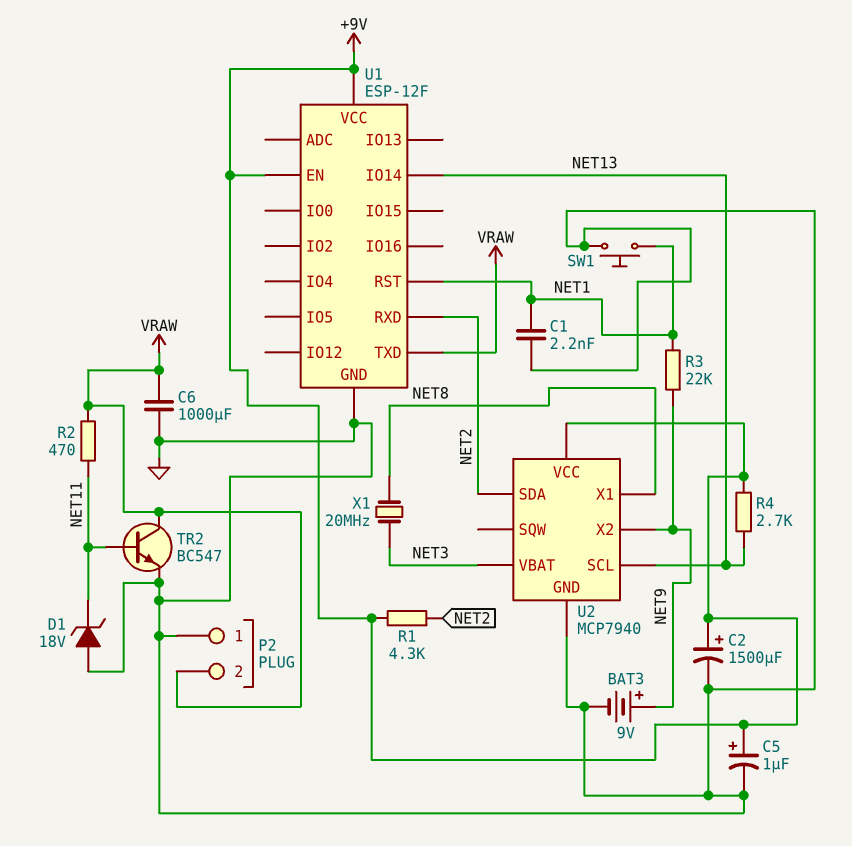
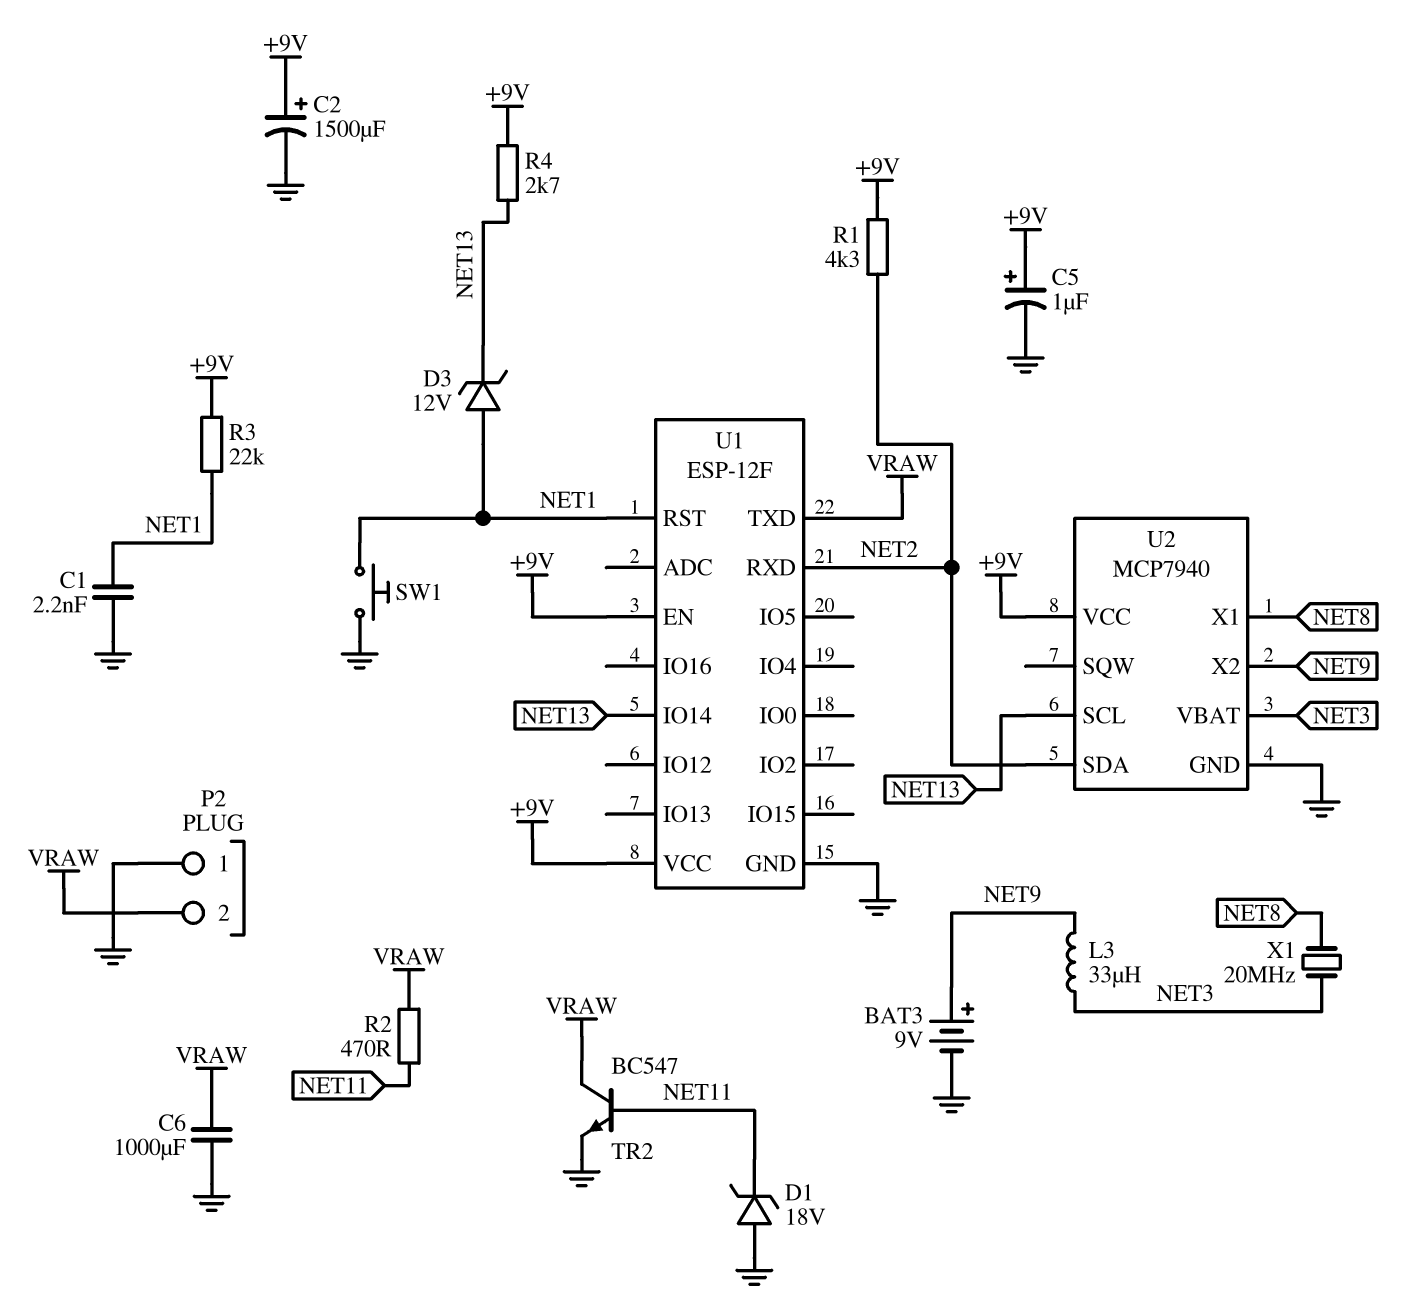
D3: none -> zener 12V (A NET1, K NET13)
L3: none -> 33uH (NET3, NET9)
R3: 22k (NET1, NET9) -> 22k (+9V, NET1)

